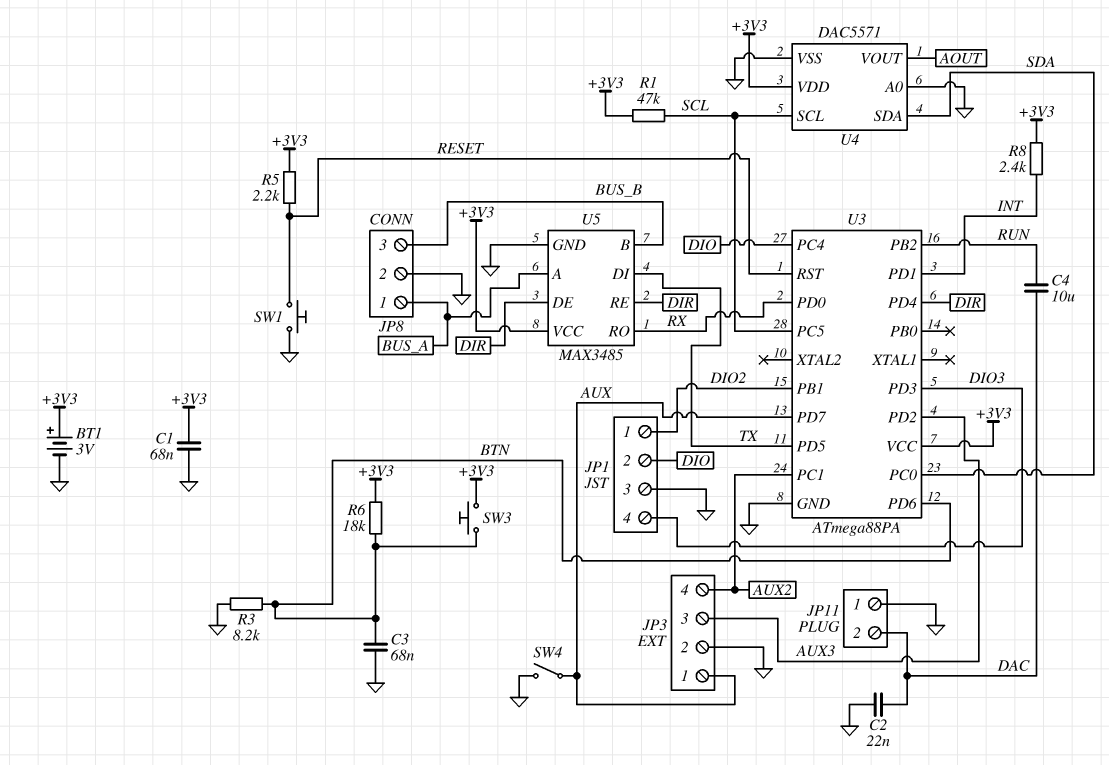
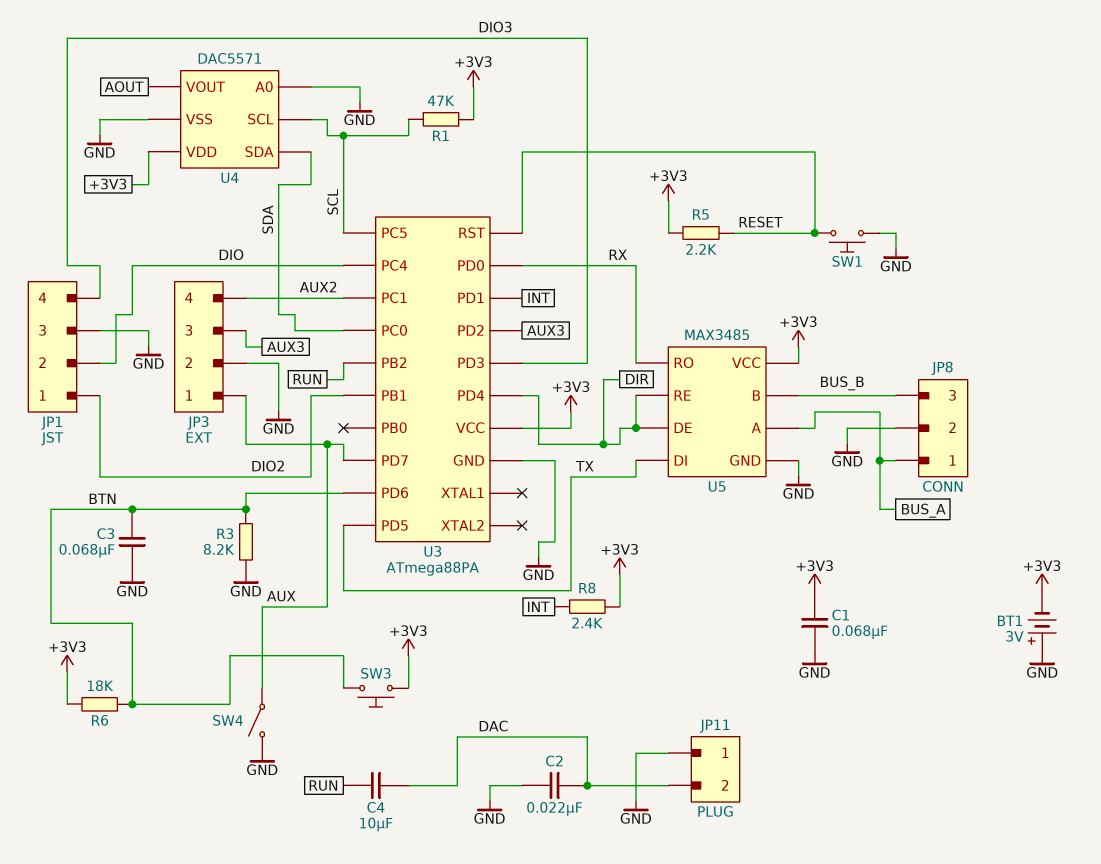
BT1: 3V (plus +3V3, minus GND) -> 3V (plus GND, minus +3V3)

